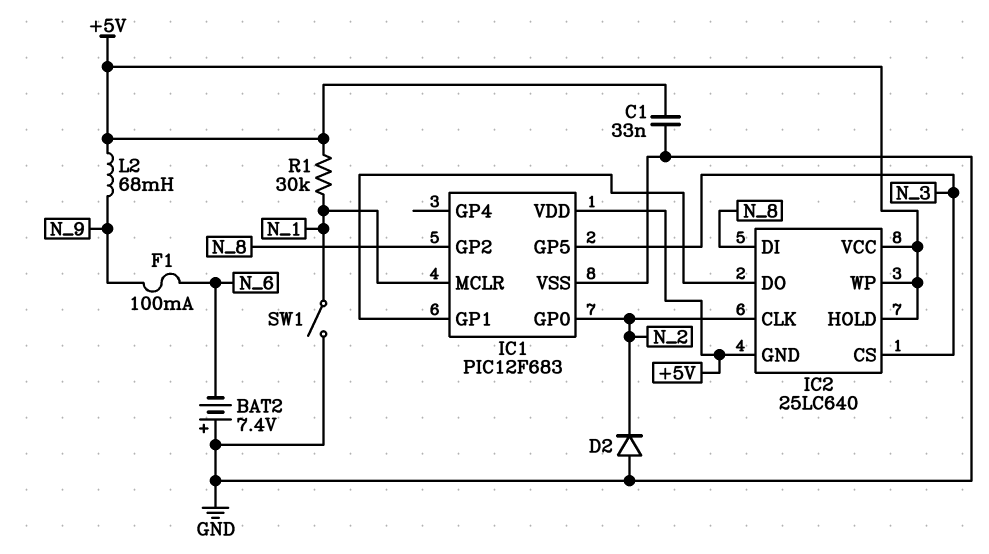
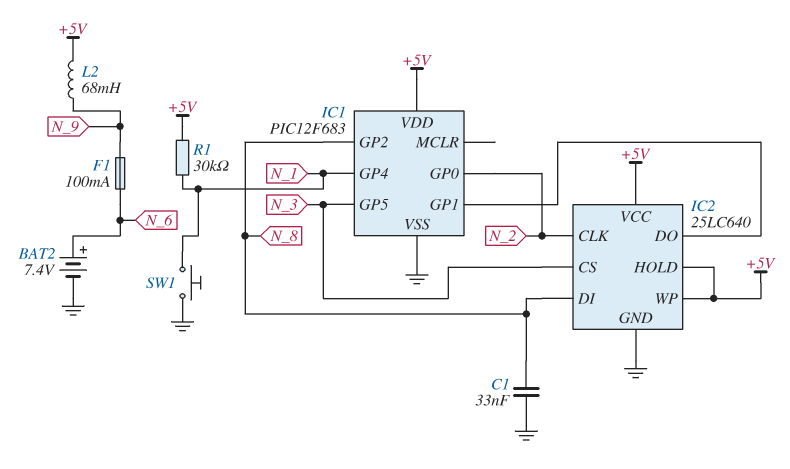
BAT2: 7.4V (plus GND, minus N_6) -> 7.4V (plus N_6, minus GND)
C1: 33nF (+5V, GND) -> 33nF (GND, N_8)
D2: diode (A GND, K N_2) -> none
IC1 pin GP4: none -> N_1
IC1 pin MCLR: N_1 -> none
IC2 pin GND: +5V -> GND
SW1: switch (GND, N_1) -> button (GND, N_1)

